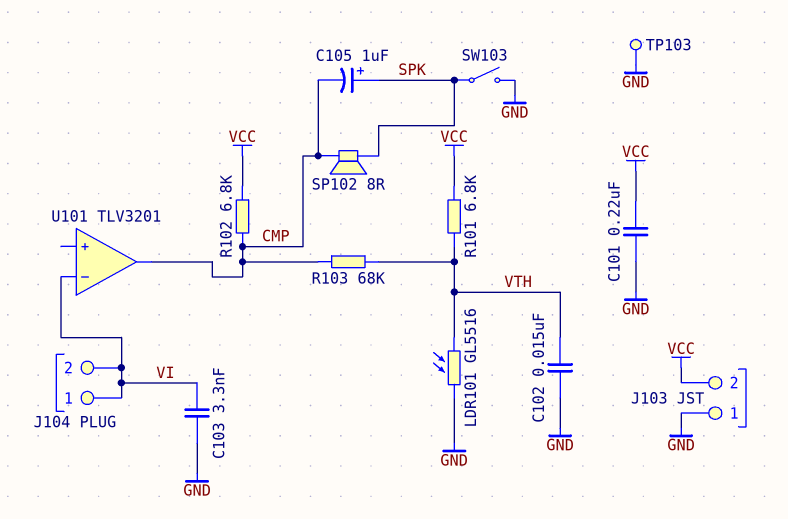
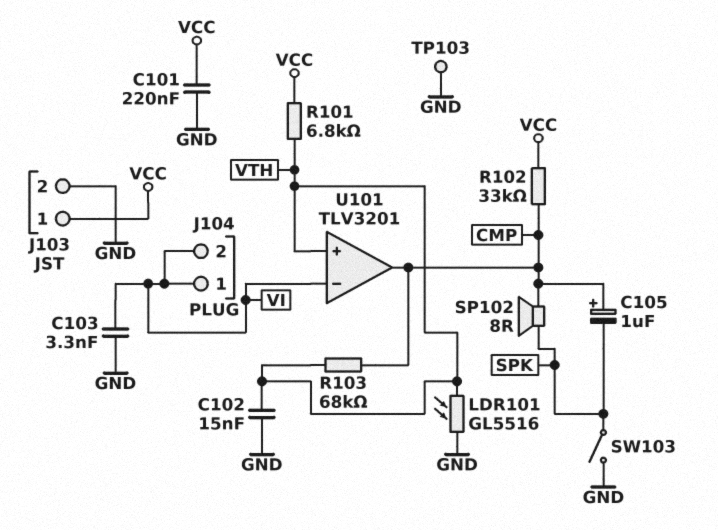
C105: 1uF (plus SPK, minus CMP) -> 1uF (plus CMP, minus SPK)
J103 pin 1: GND -> VCC
J103 pin 2: VCC -> GND
R102: 6.8k (CMP, VCC) -> 33k (CMP, VCC)
U101 pin in+: none -> VTH

